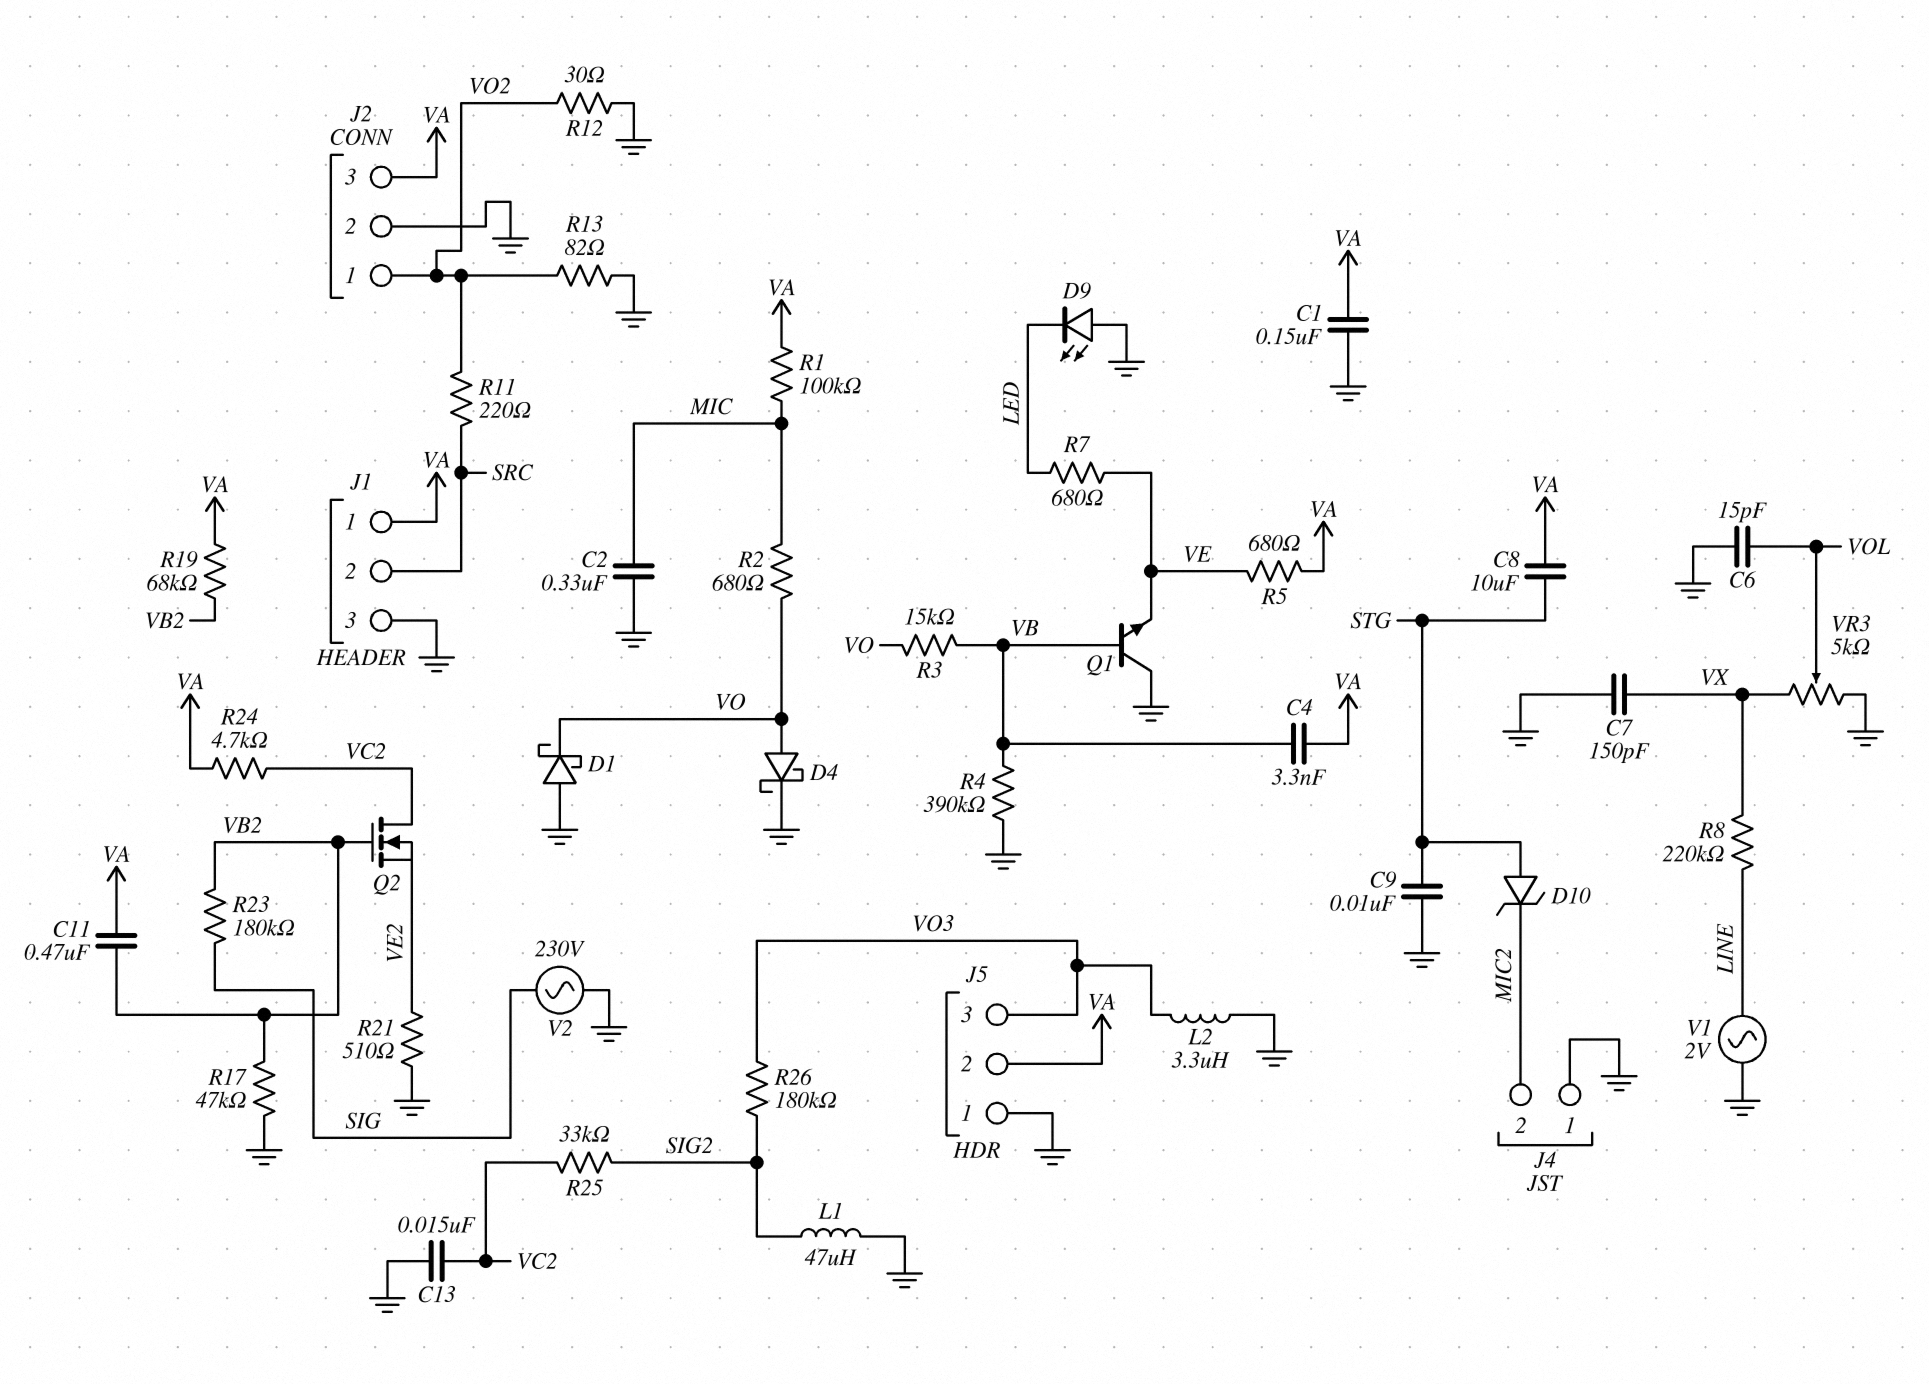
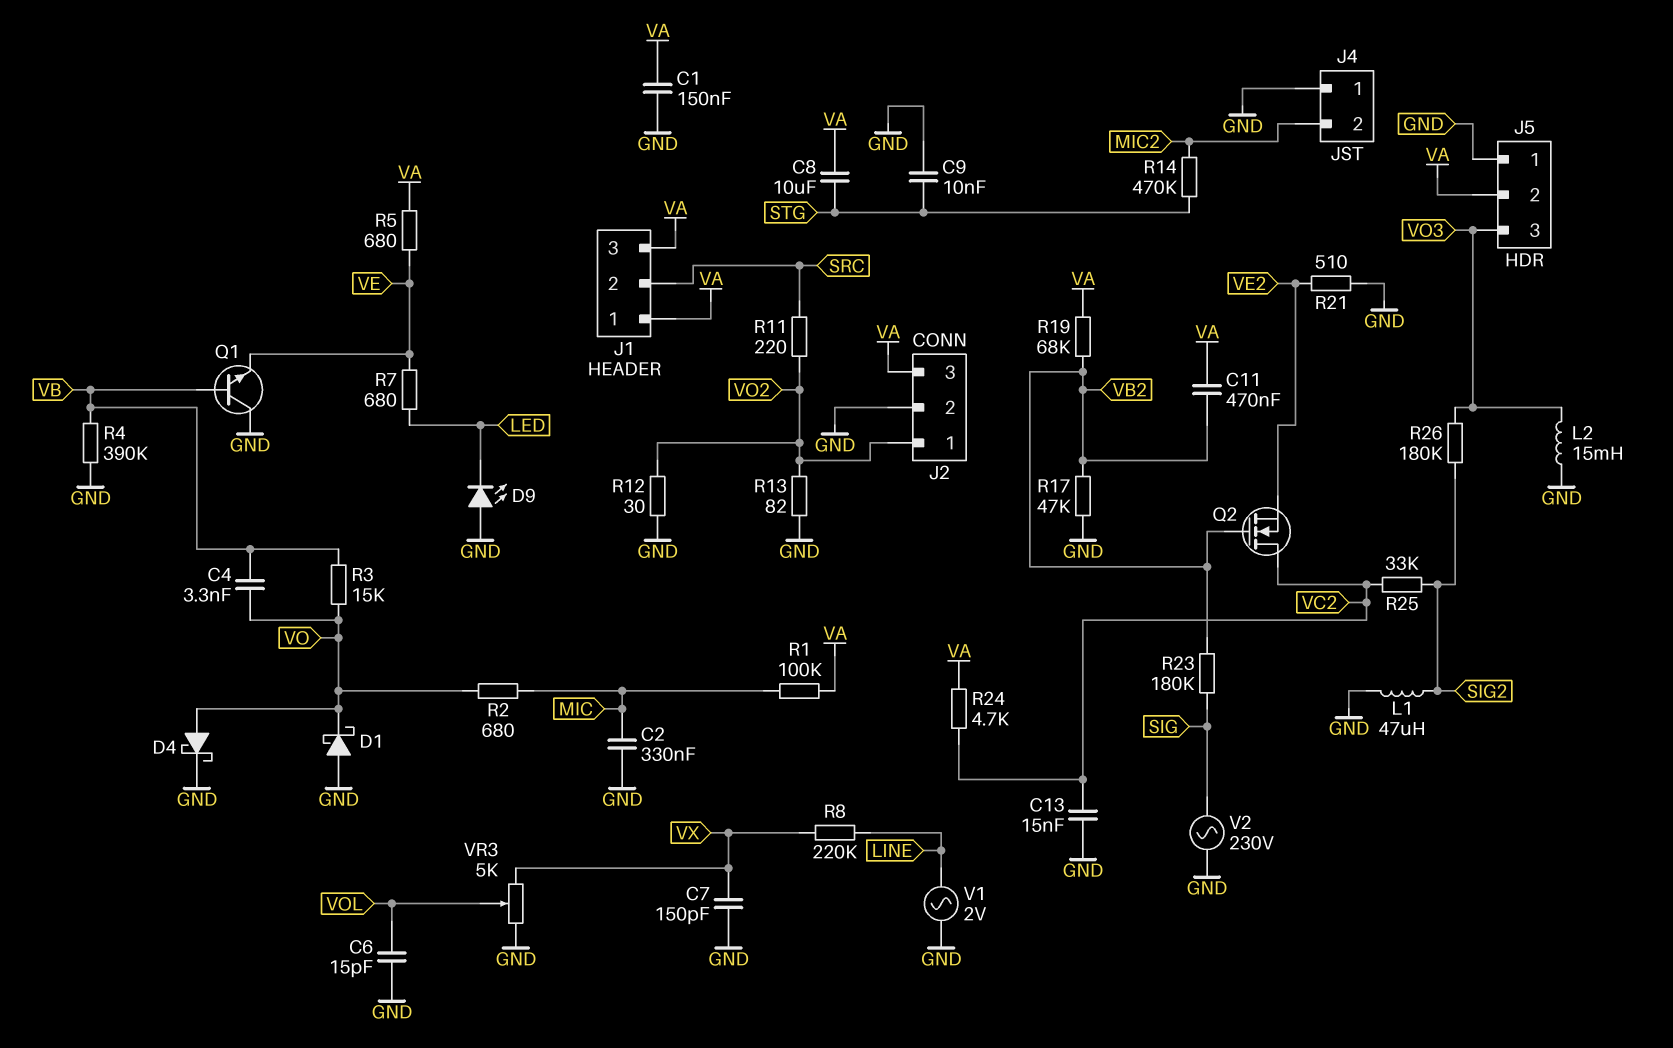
C4: 3.3nF (VA, VB) -> 3.3nF (VB, VO)
D10: zener (A STG, K MIC2) -> none
J1 pin 3: GND -> VA
L2: 3.3uH (GND, VO3) -> 15mH (GND, VO3)
R14: none -> 470k (MIC2, STG)

